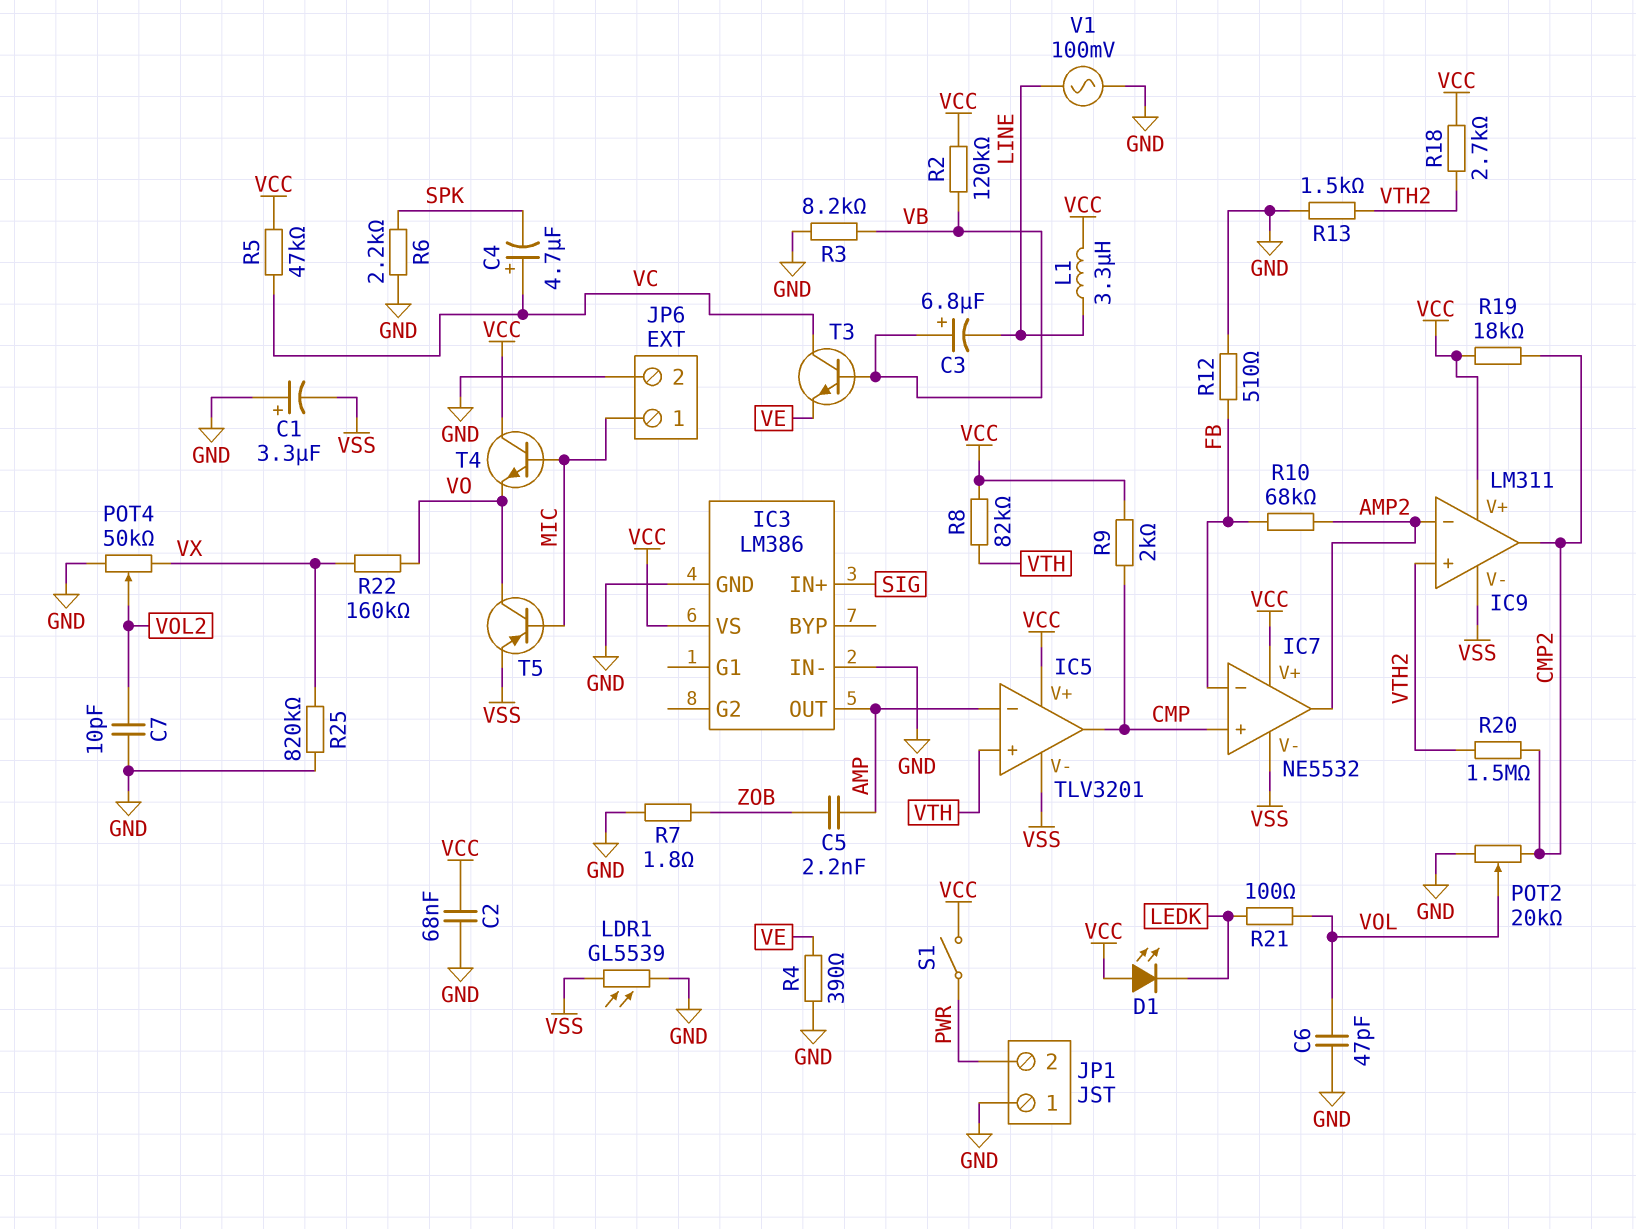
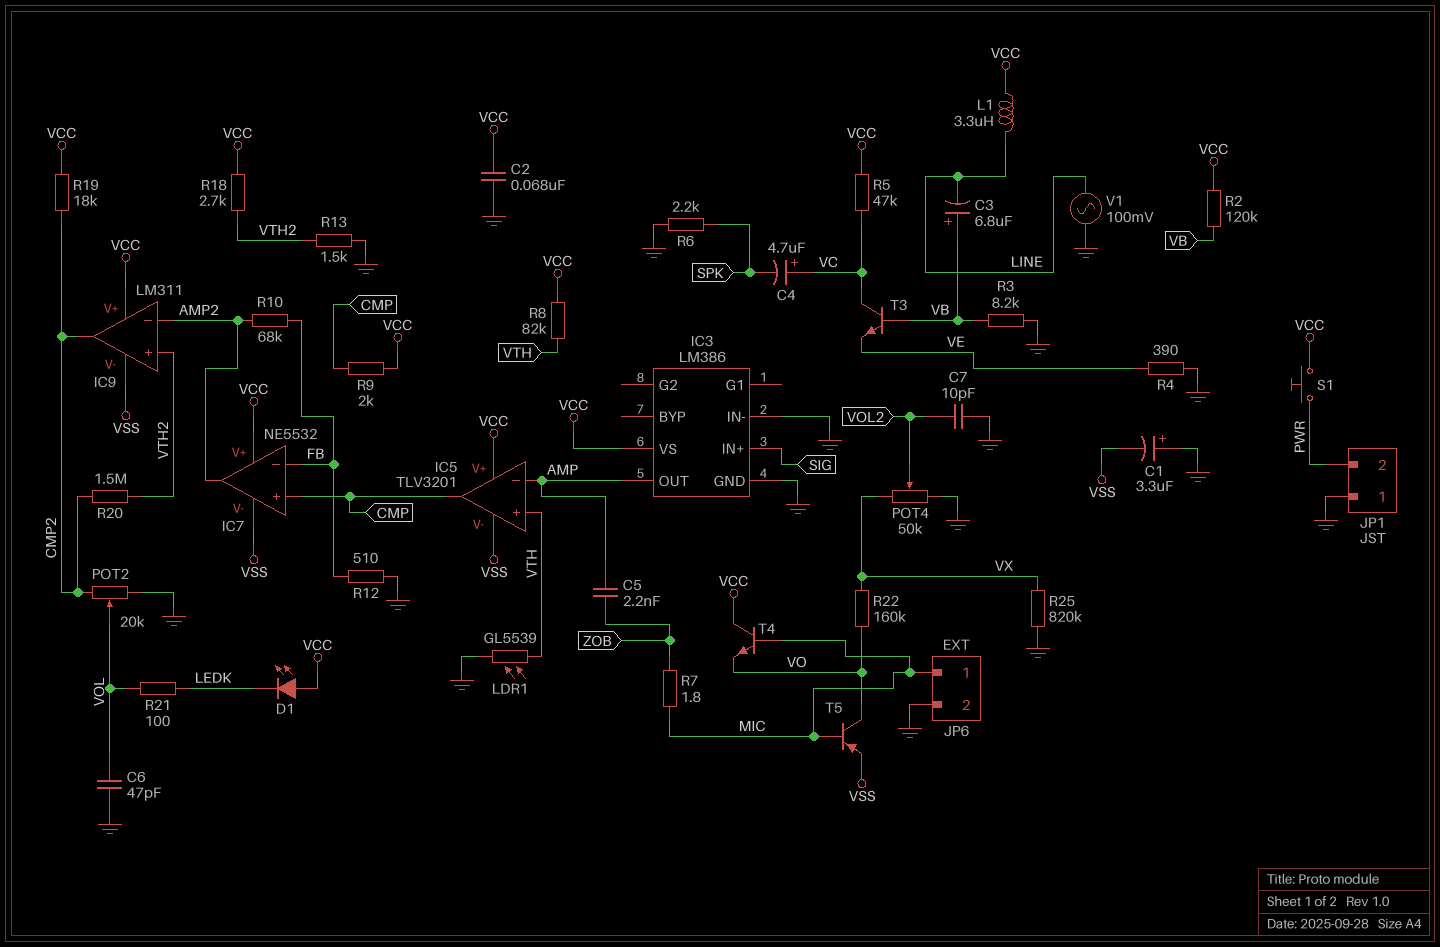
LDR1: GL5539 (GND, VSS) -> GL5539 (GND, VTH)
R7: 1.8 (GND, ZOB) -> 1.8 (MIC, ZOB)
S1: switch (PWR, VCC) -> button (PWR, VCC)

